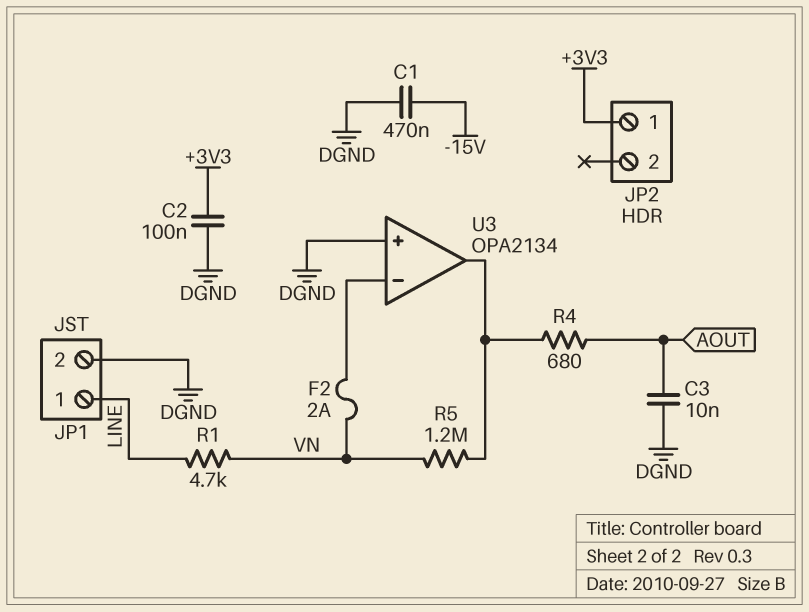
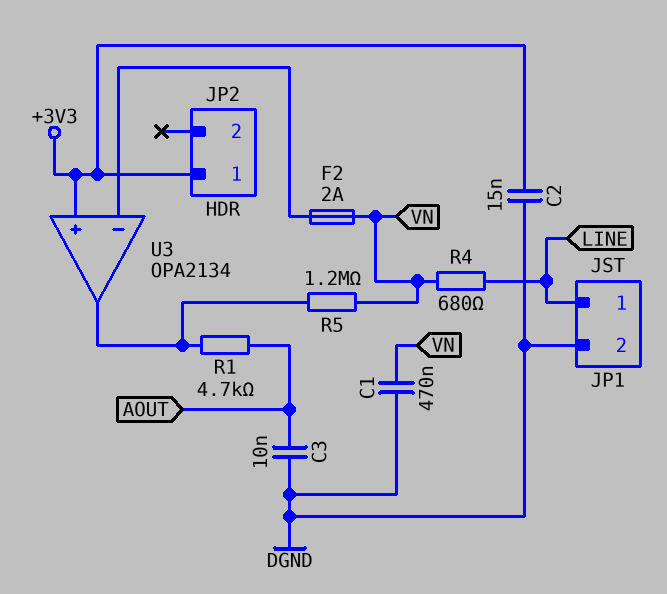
C1: 470nF (-15V, DGND) -> 470nF (DGND, VN)
C2: 100nF (+3V3, DGND) -> 15nF (+3V3, DGND)
R1: 4.7k (LINE, VN) -> 4.7k (AOUT, U3/out)
R4: 680 (AOUT, U3/out) -> 680 (LINE, VN)
U3 pin in+: DGND -> +3V3

